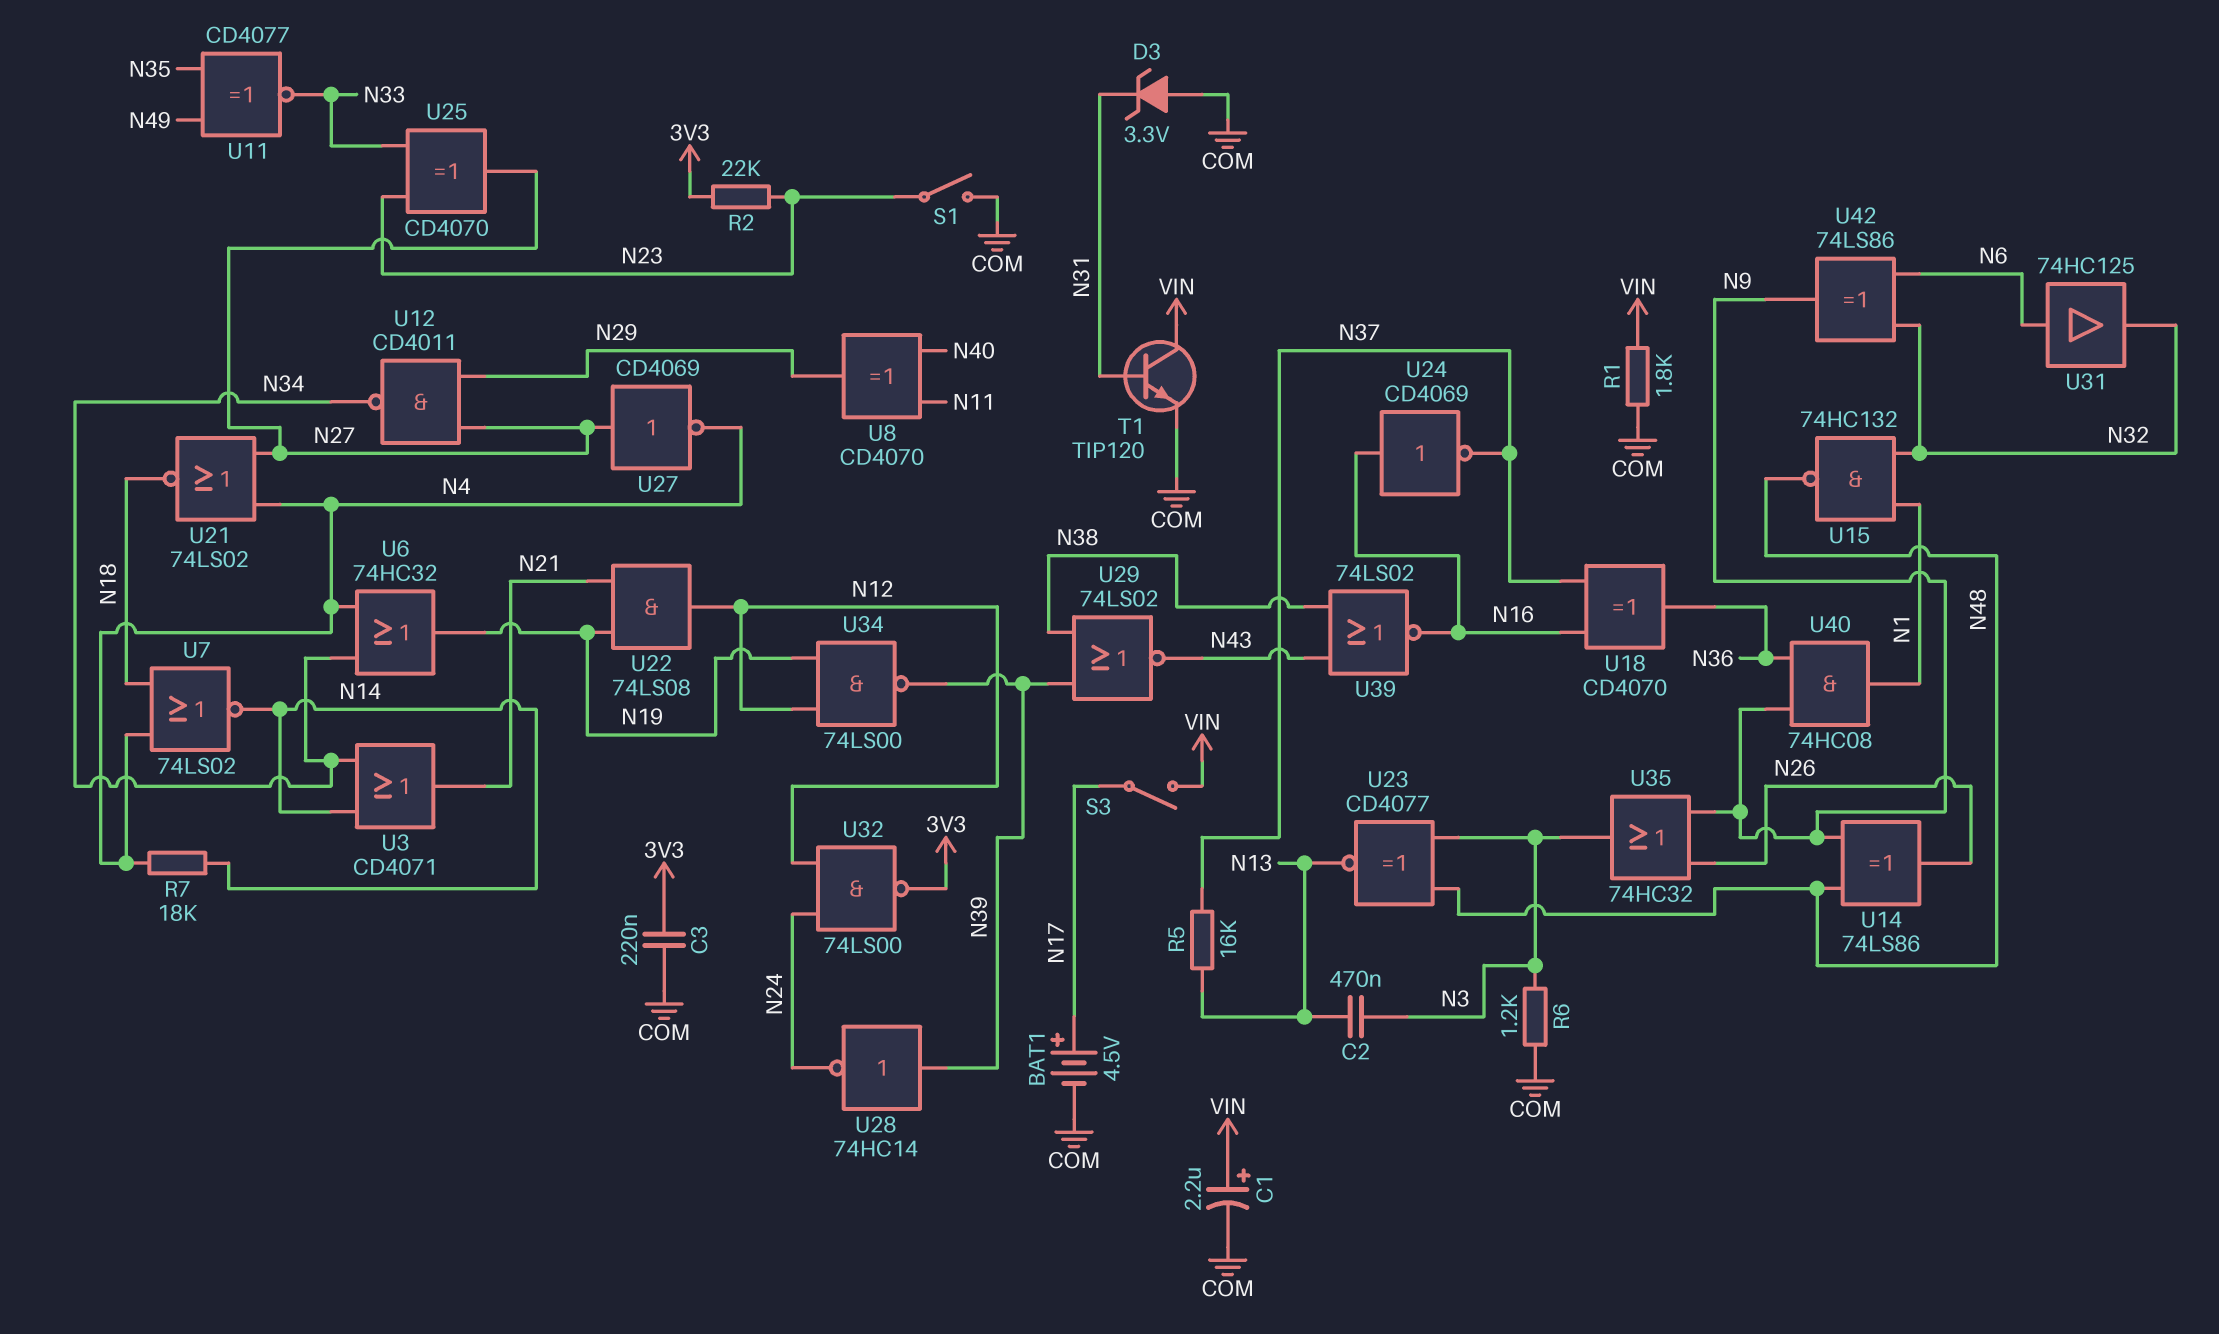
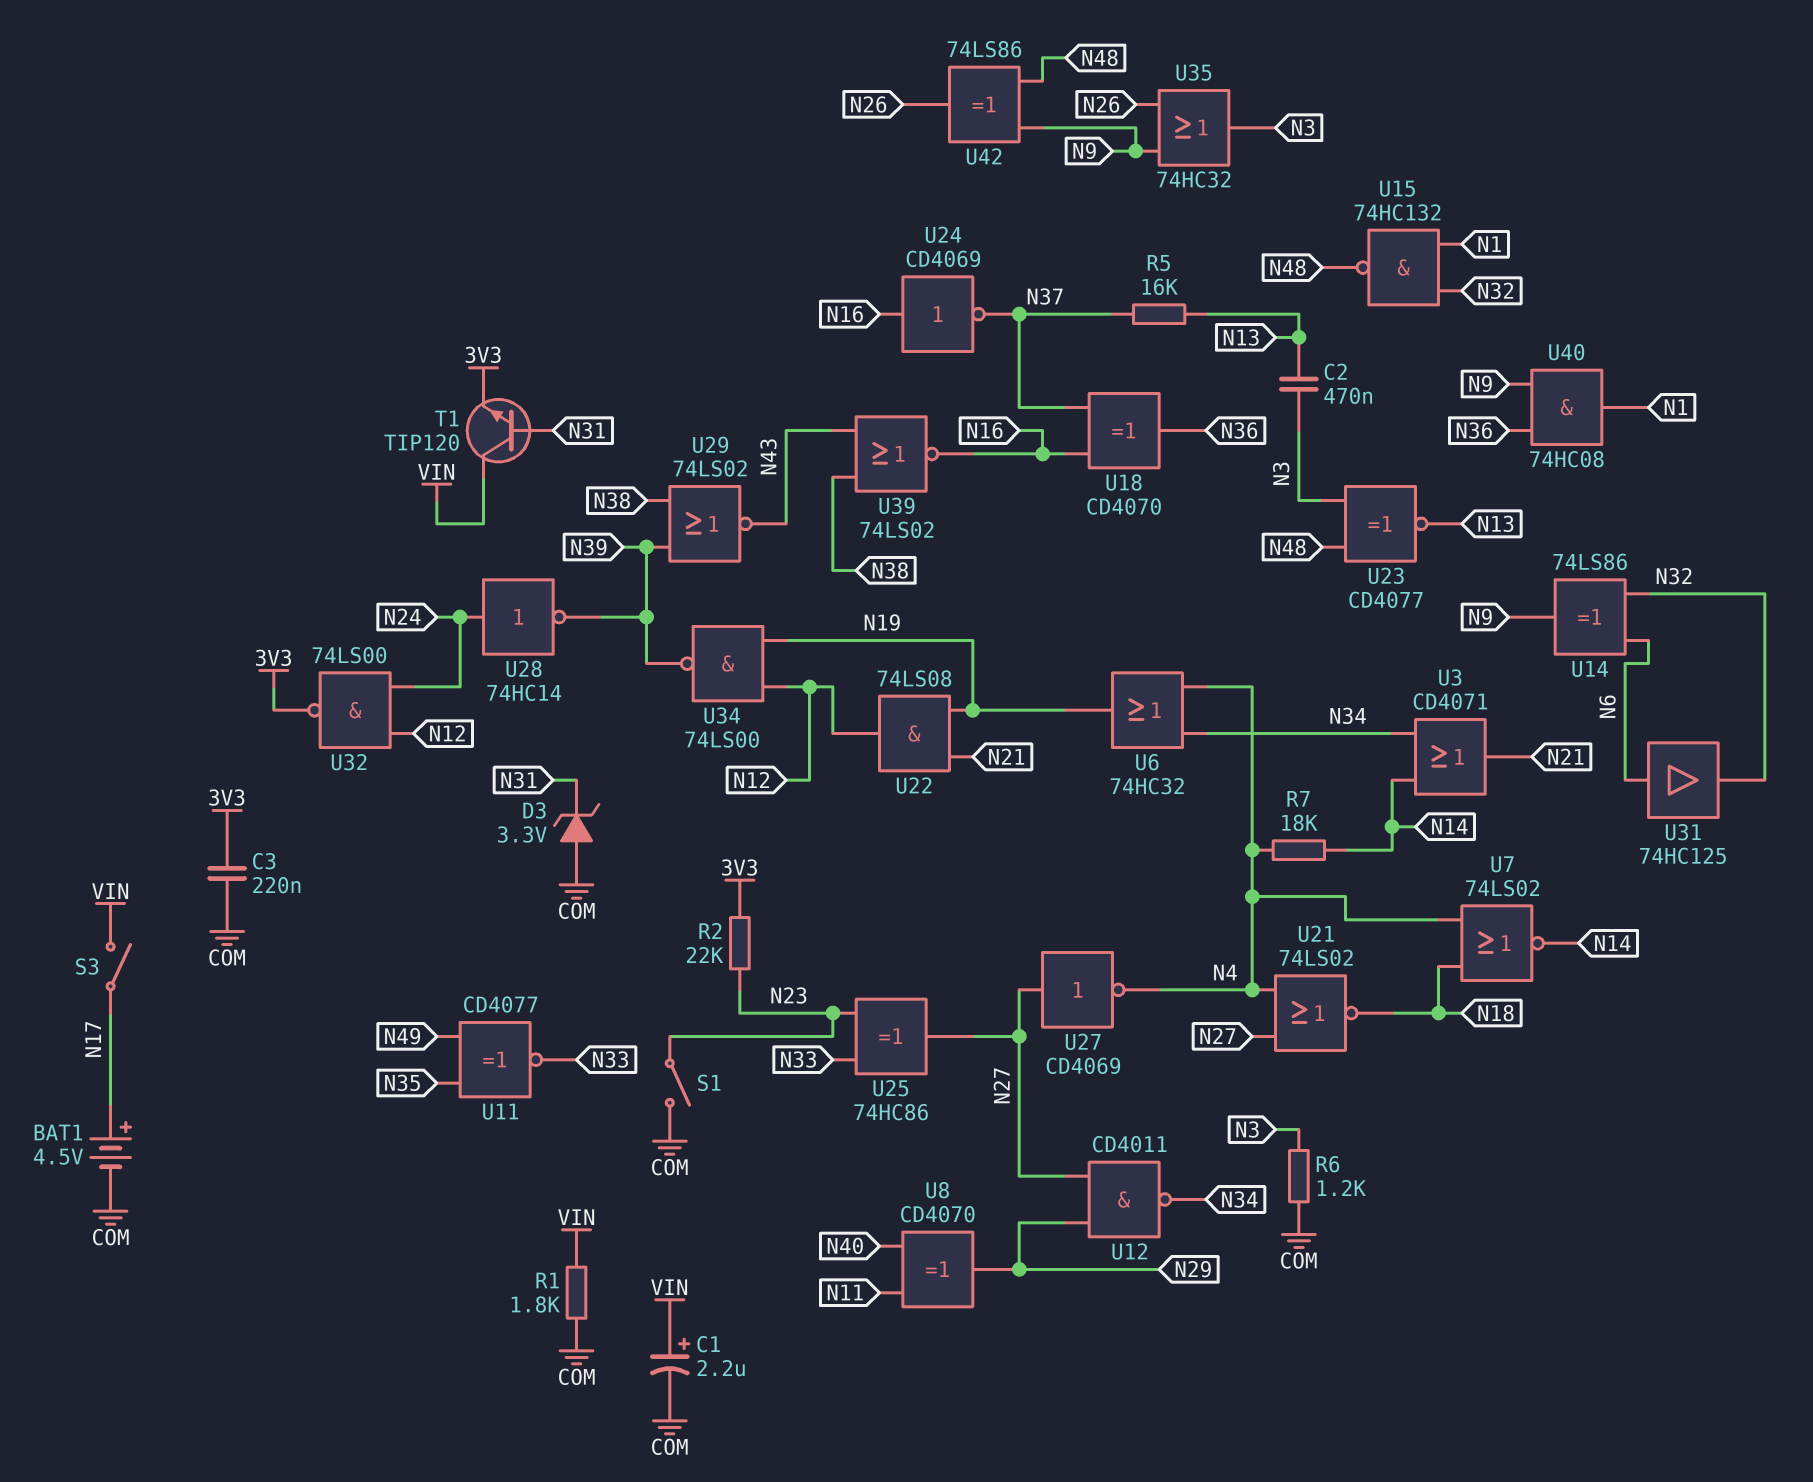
T1: NPN TIP120 (B N31, C VIN, E COM) -> NPN TIP120 (B N31, C VIN, E 3V3)
U14: XOR 74LS86 (in N9, in N48, out N26) -> XOR 74LS86 (in N6, in N32, out N9)
U25: XOR CD4070 (in N23, in N33, out N27) -> XOR 74HC86 (in N23, in N33, out N27)
U28: NOT 74HC14 (in N39, out N24) -> NOT 74HC14 (in N24, out N39)
U42: XOR 74LS86 (in N6, in N32, out N9) -> XOR 74LS86 (in N9, in N48, out N26)

